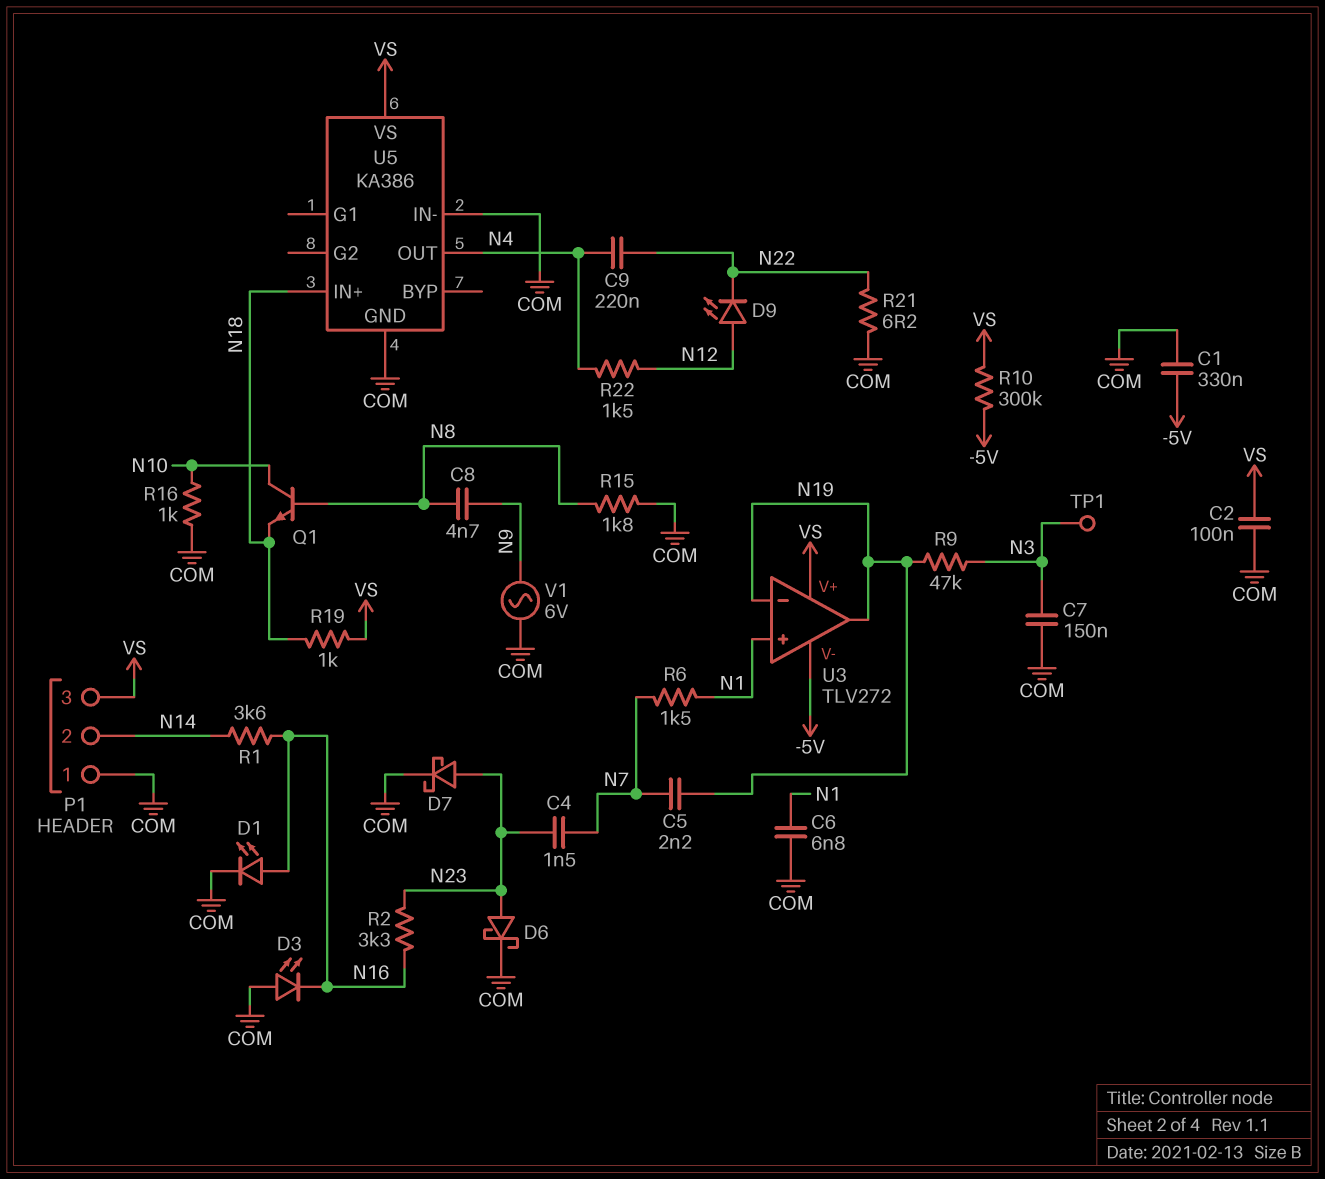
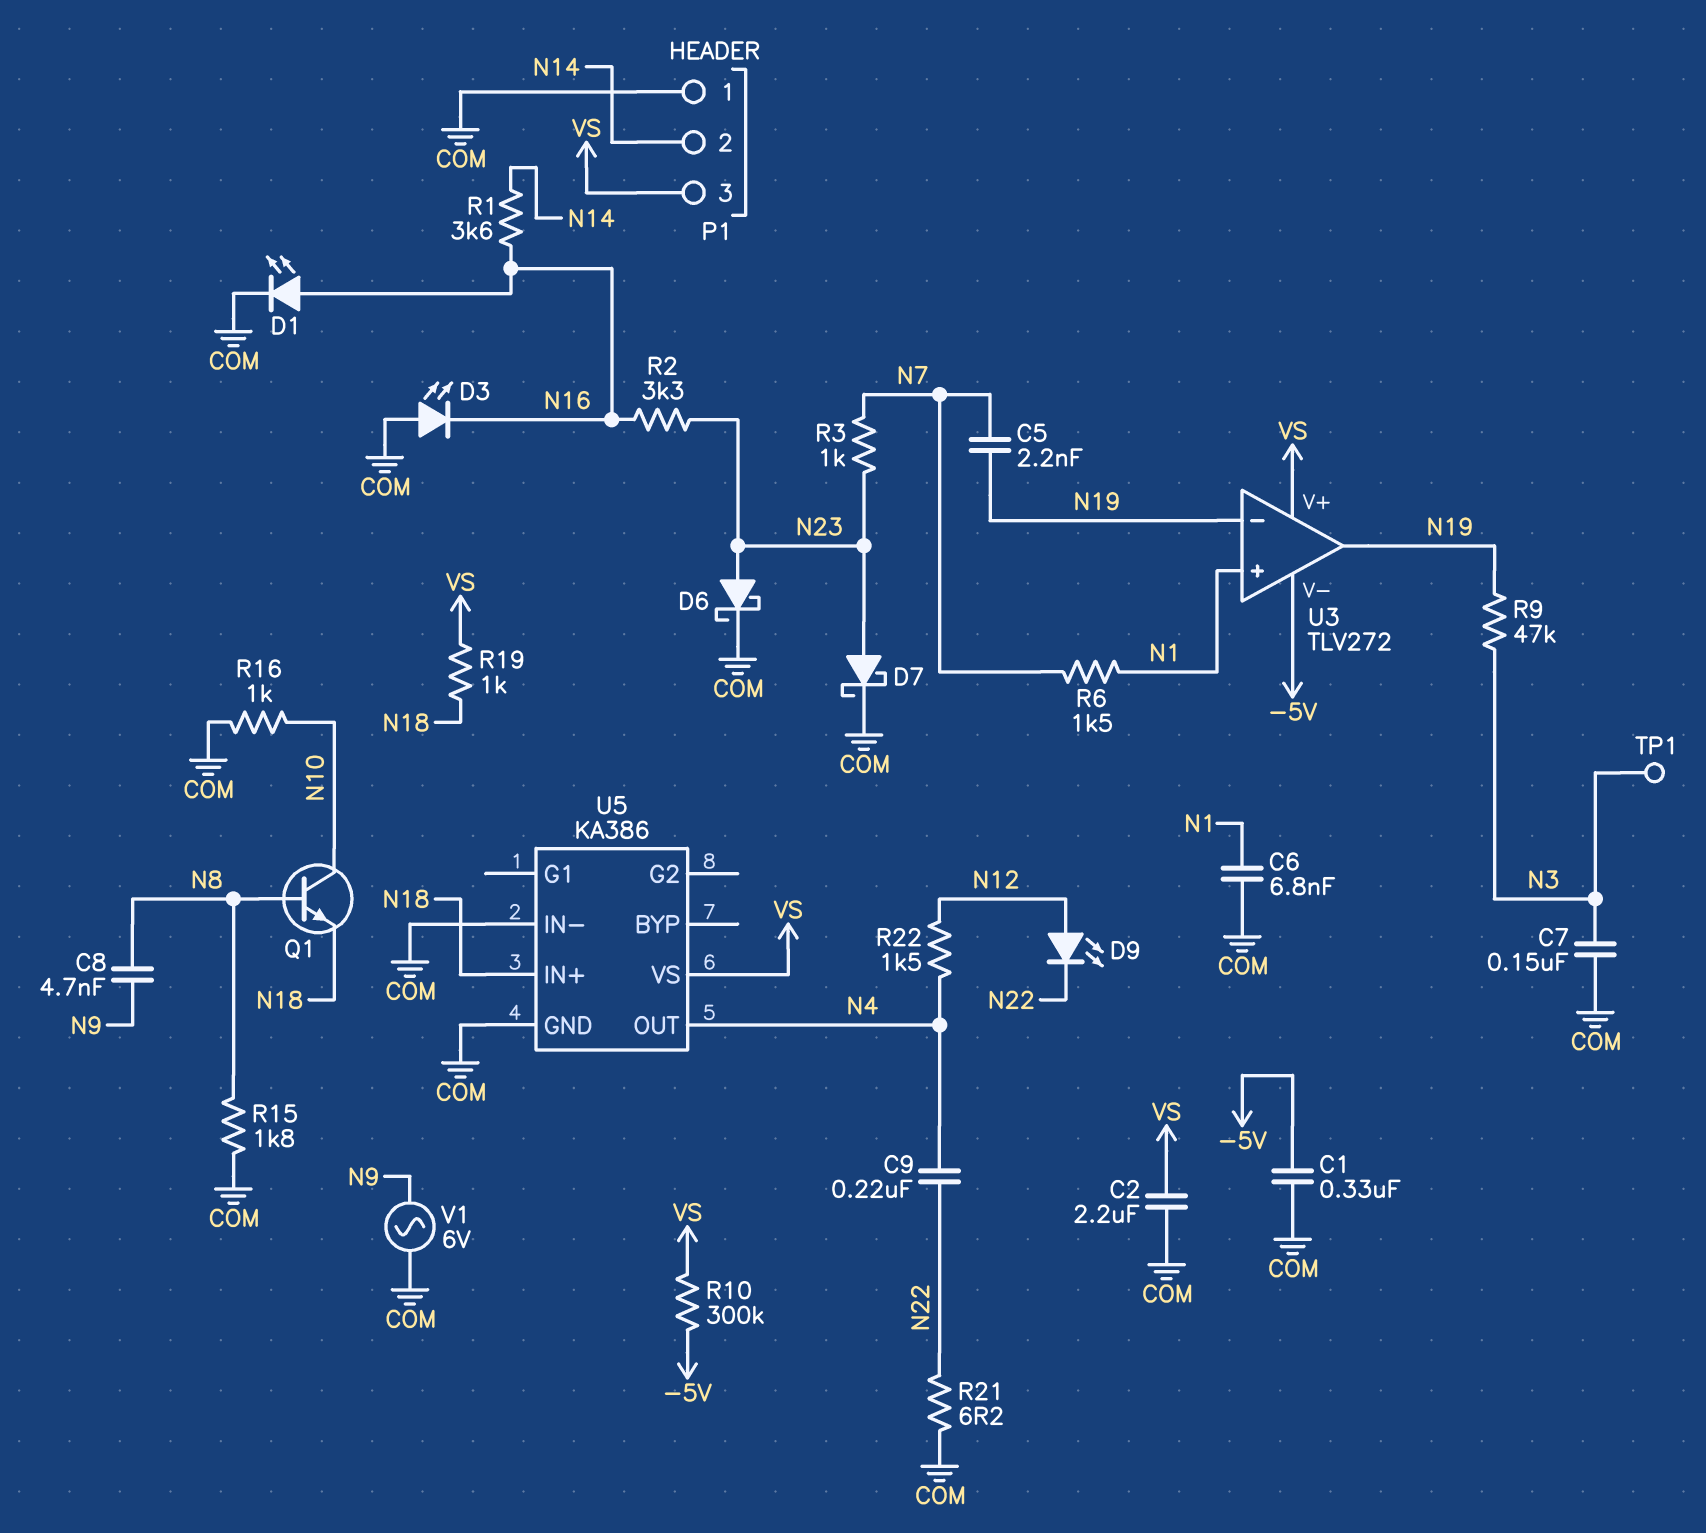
C2: 100nF (COM, VS) -> 2.2uF (COM, VS)
C4: 1.5nF (N7, N23) -> none
R3: none -> 1k (N7, N23)

